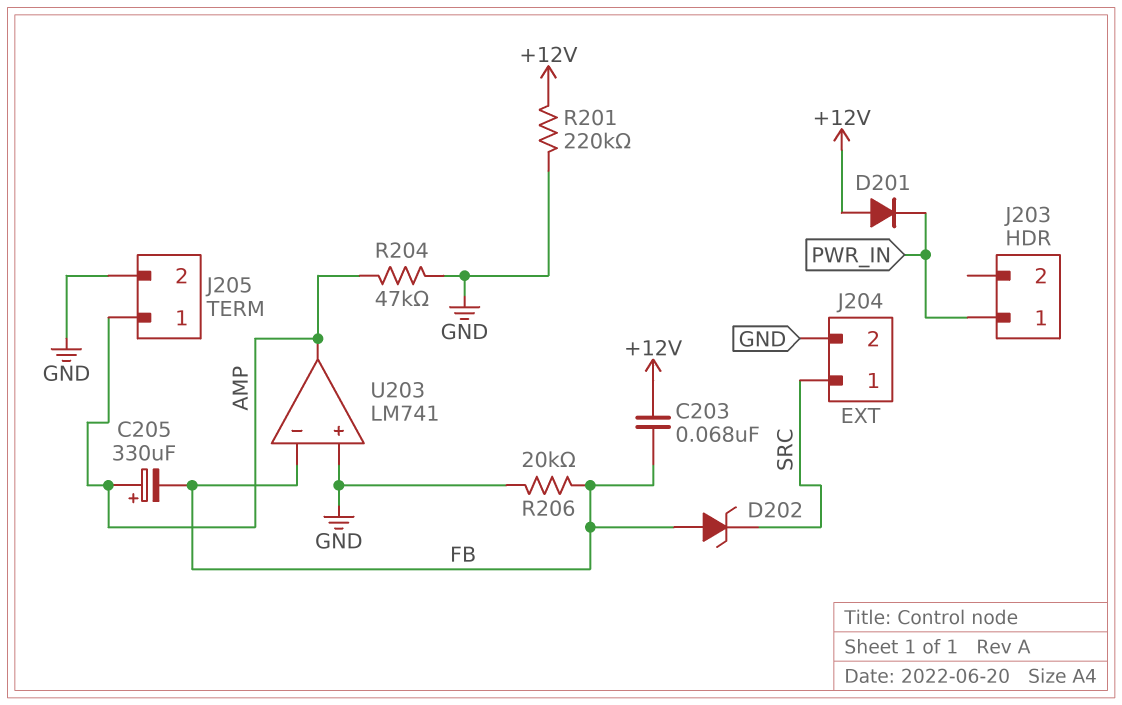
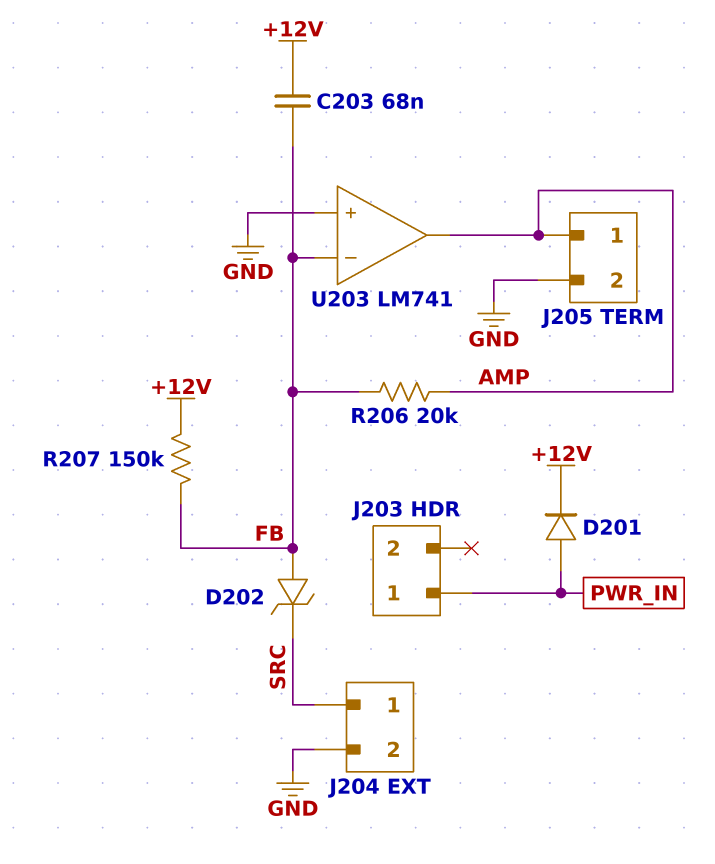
C205: 330uF (plus AMP, minus FB) -> none
D201: diode (A +12V, K PWR_IN) -> diode (A PWR_IN, K +12V)
R201: 220k (+12V, GND) -> none
R204: 47k (AMP, GND) -> none
R206: 20k (FB, GND) -> 20k (AMP, FB)
R207: none -> 150k (+12V, FB)

